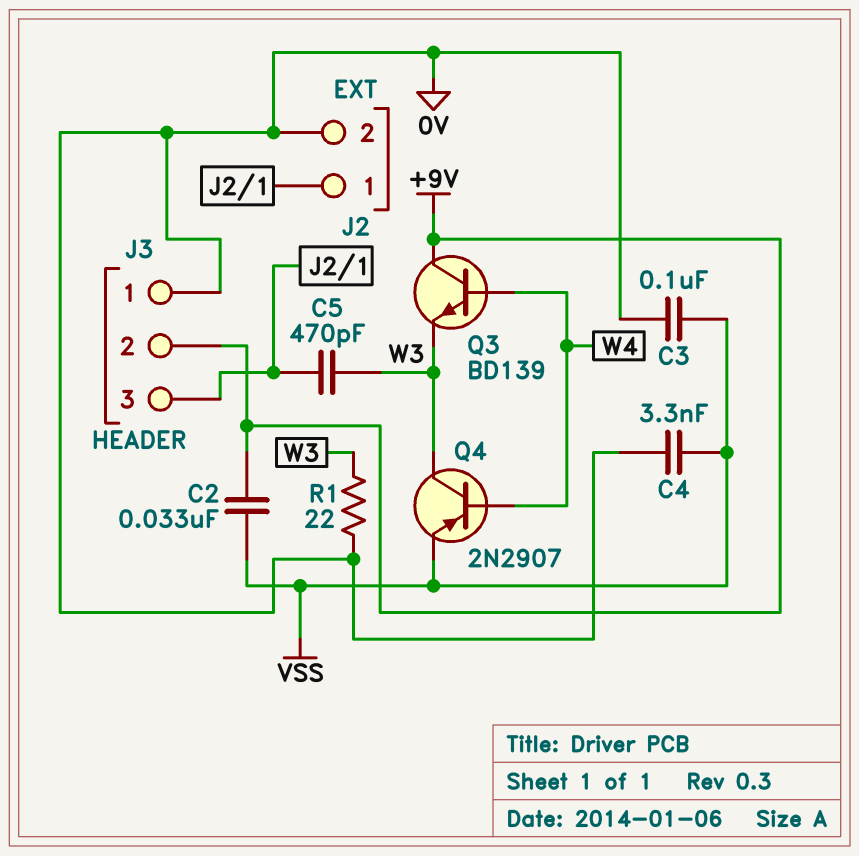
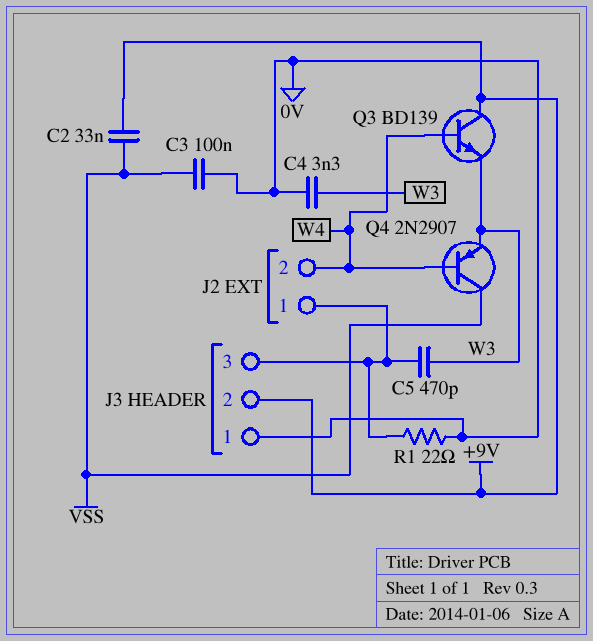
C4: 3.3nF (0V, VSS) -> 3.3nF (0V, W3)
J2 pin 2: 0V -> W4
Q4: PNP 2N2907 (B W4, C W3, E VSS) -> PNP 2N2907 (B W4, C VSS, E W3)
R1: 22 (0V, W3) -> 22 (0V, J2/1)

